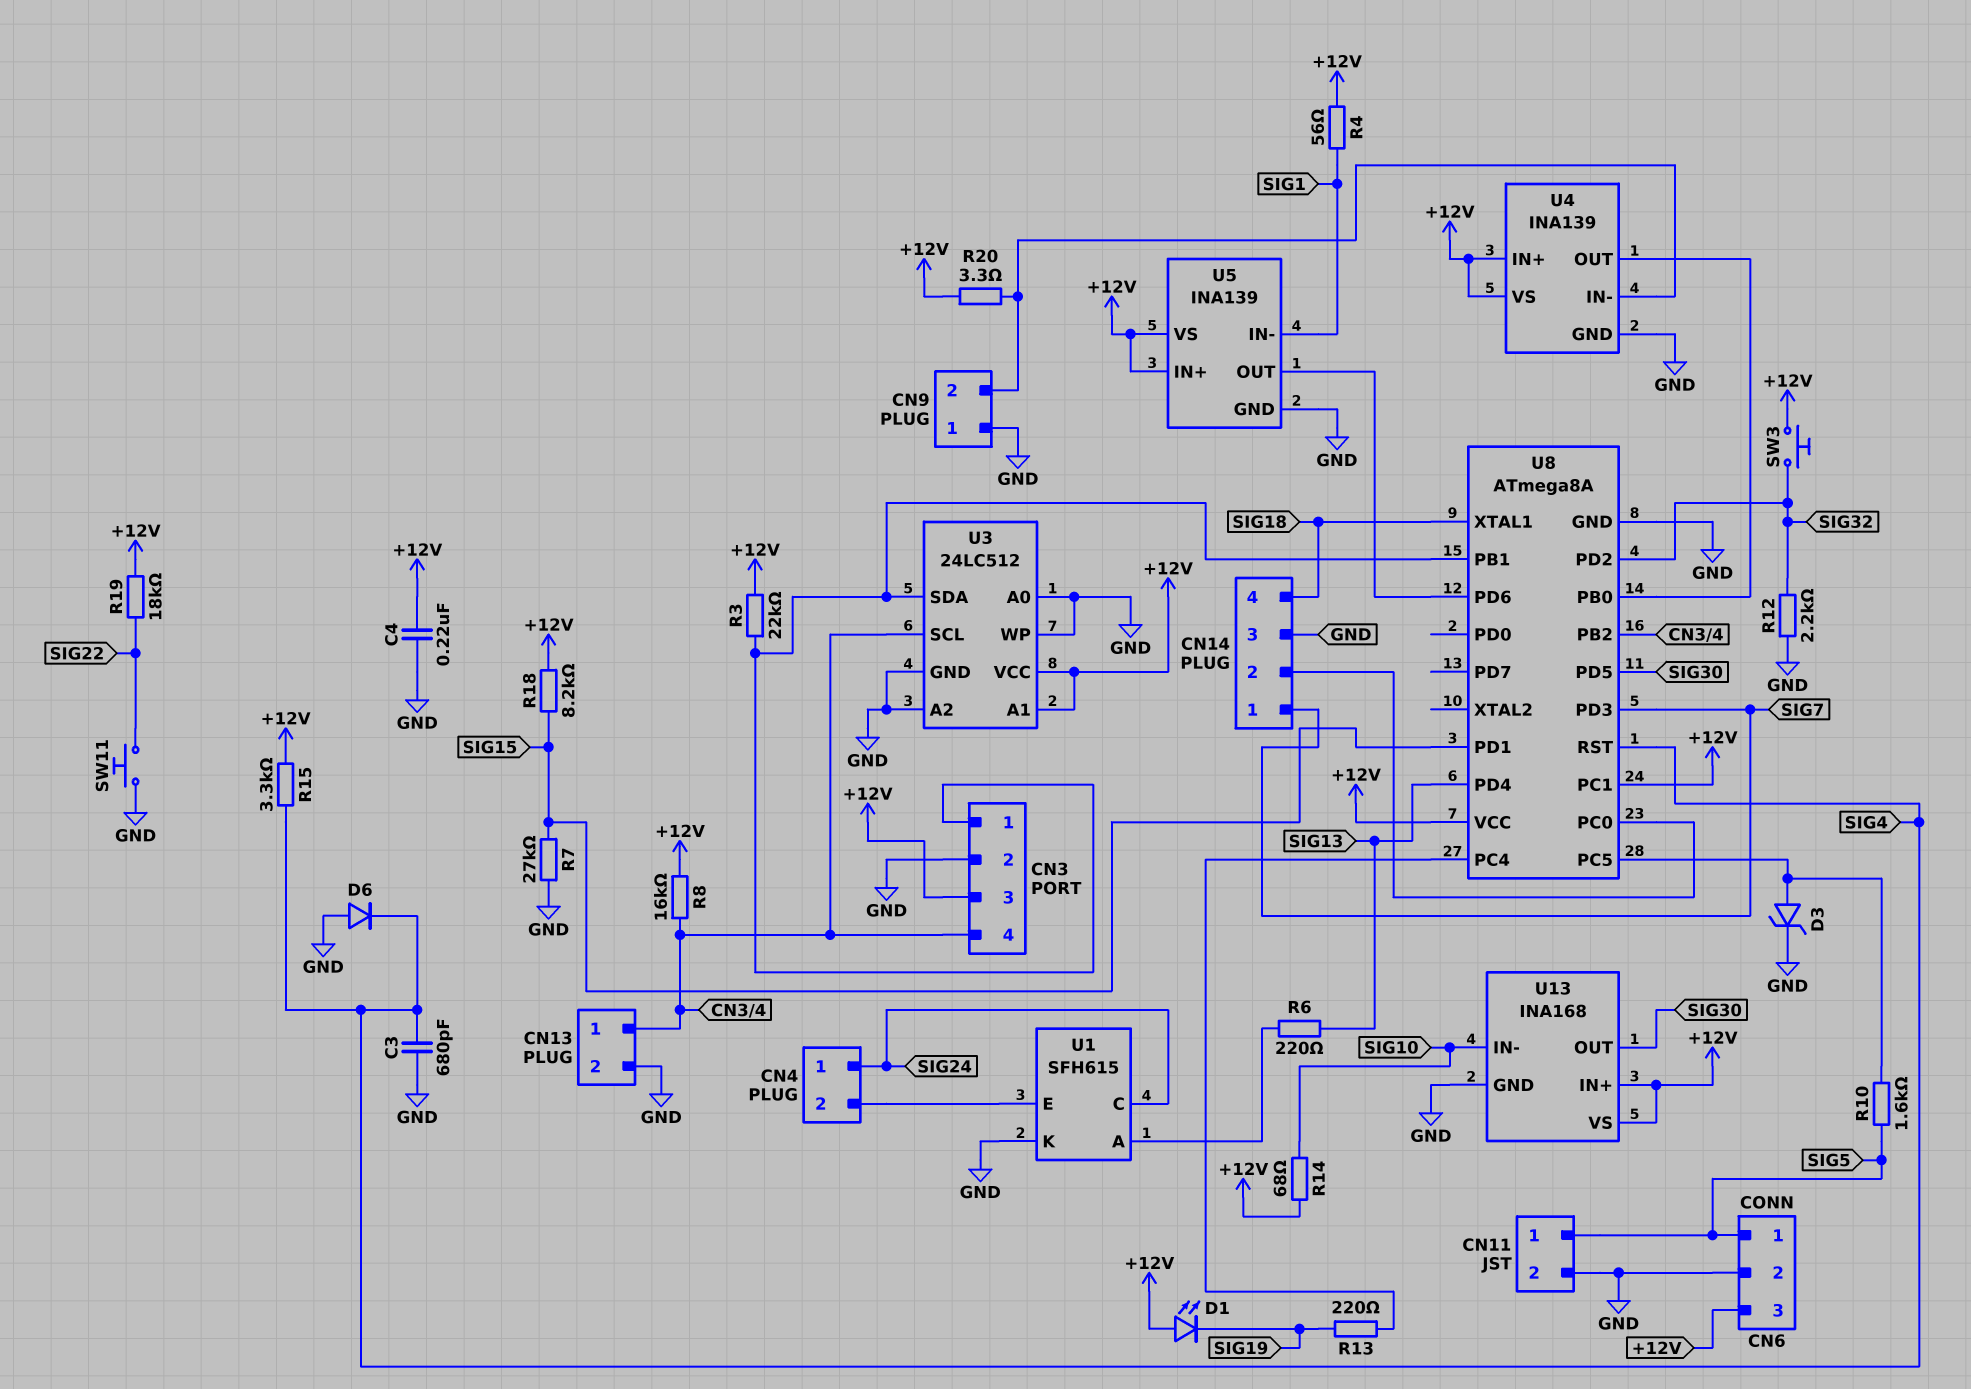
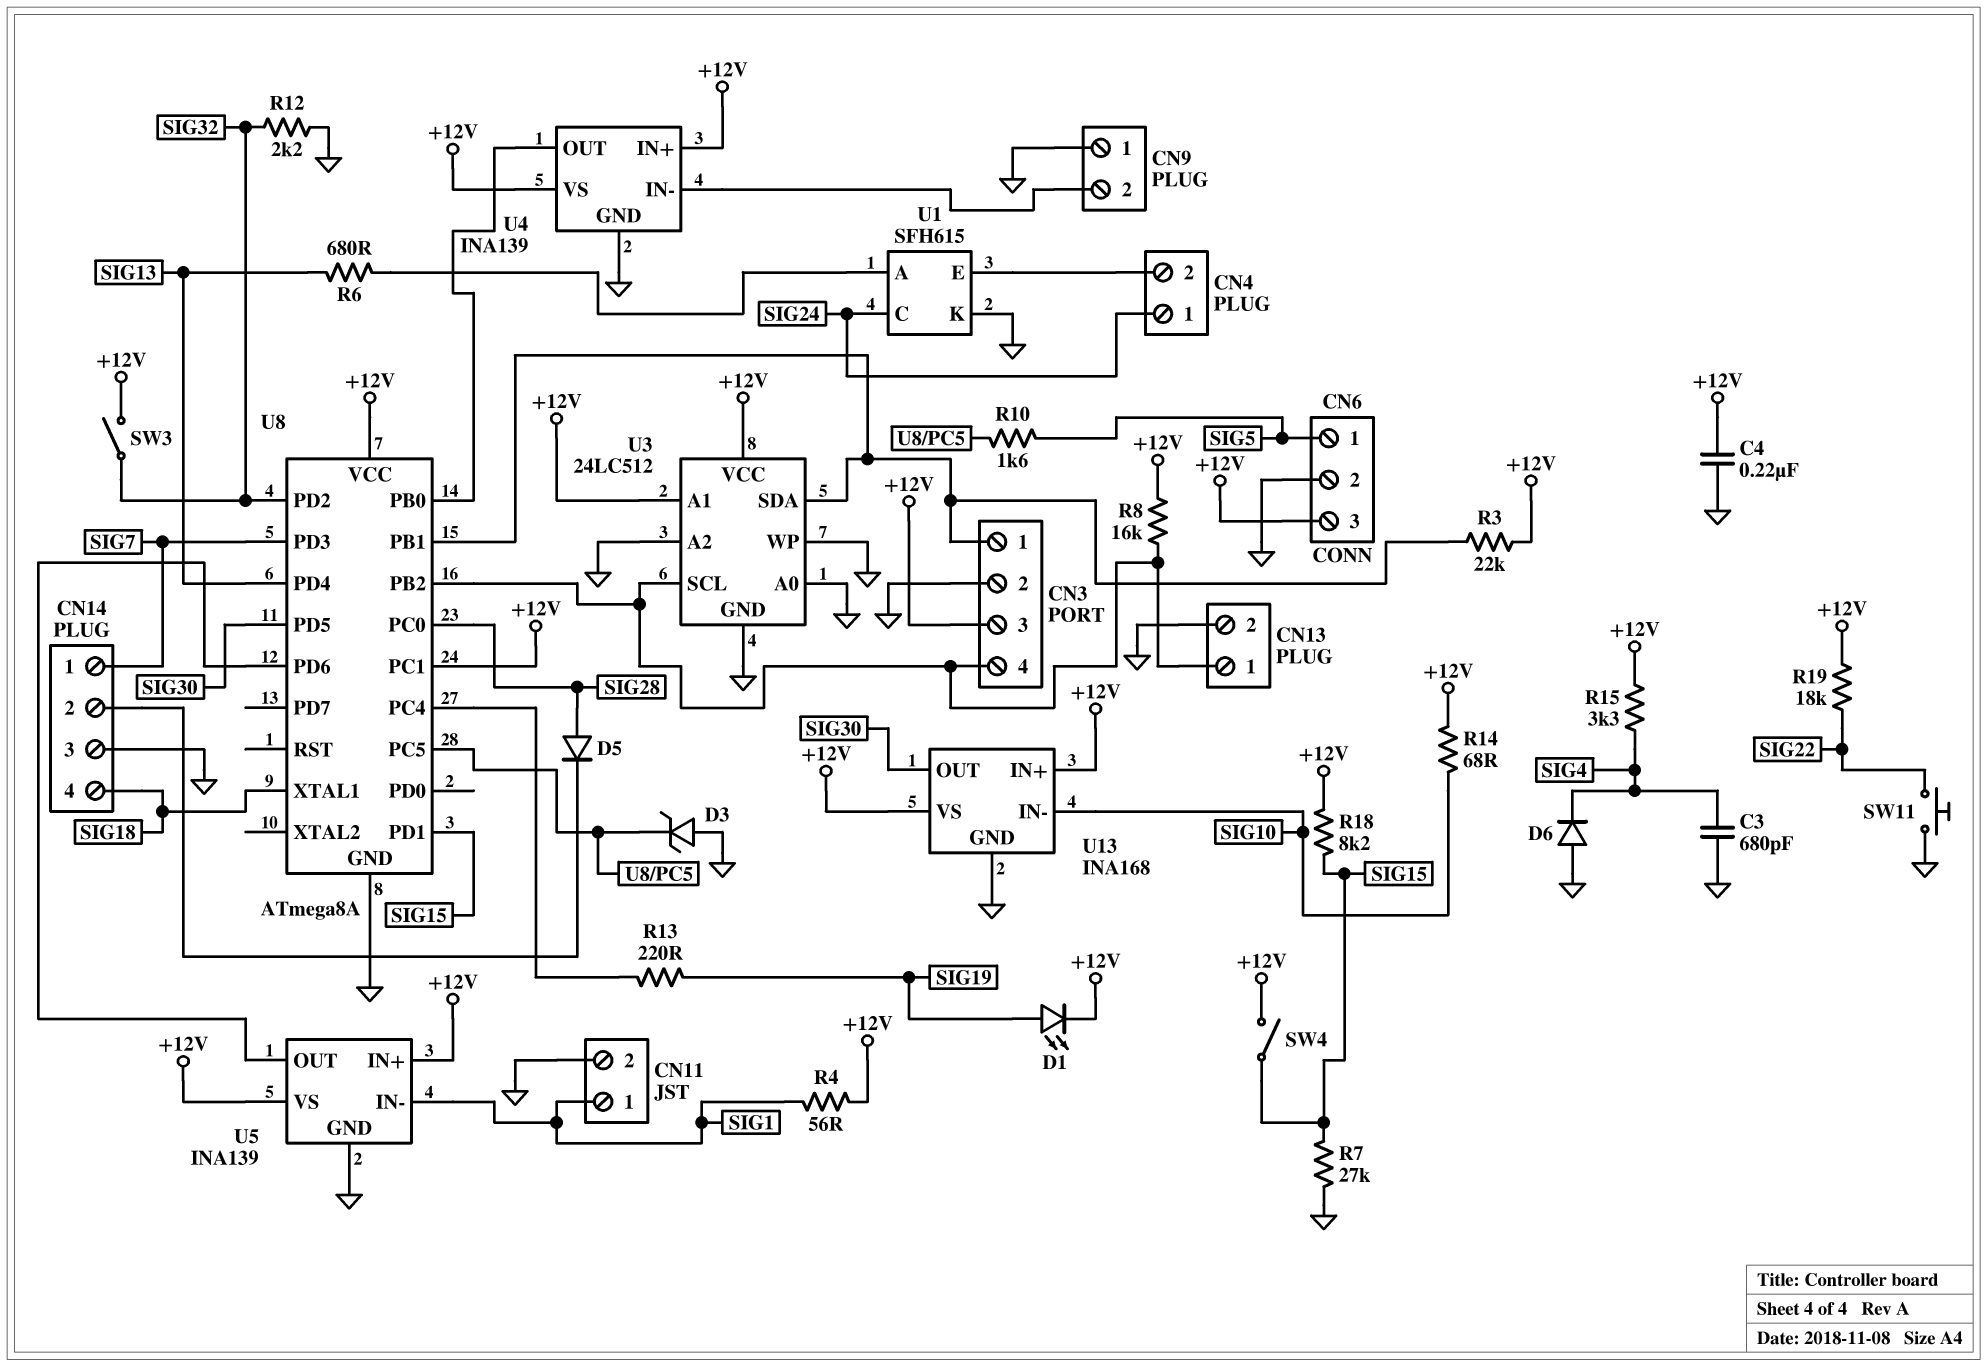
CN11 pin 1: SIG5 -> SIG1
D1: LED (A +12V, K SIG19) -> LED (A SIG19, K +12V)
D3: zener (A U8/PC5, K GND) -> zener (A GND, K U8/PC5)
D5: none -> diode (A SIG28, K CN14/2)
R6: 220 (SIG13, U1/A) -> 680 (SIG13, U1/A)
R20: 3.3 (+12V, CN9/2) -> none
SW3: button (+12V, SIG32) -> switch (+12V, SIG32)
SW4: none -> switch (+12V, SIG15)
U8 pin PC0: CN14/2 -> SIG28
U8 pin RST: SIG4 -> none

